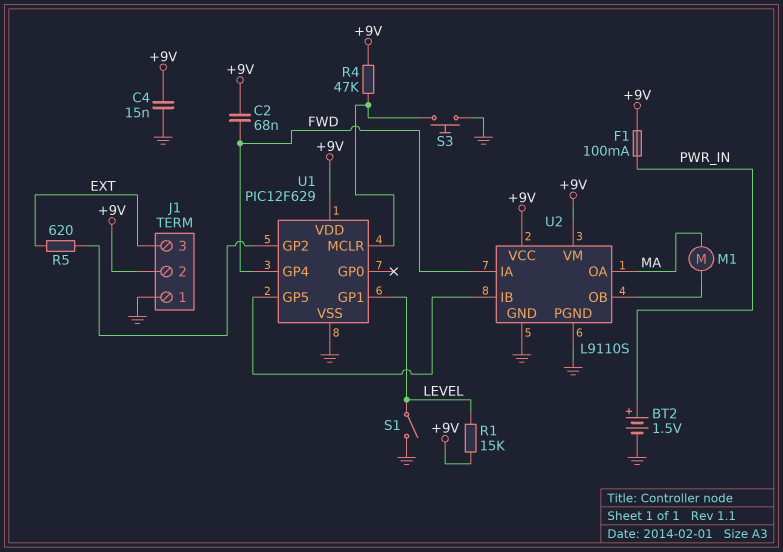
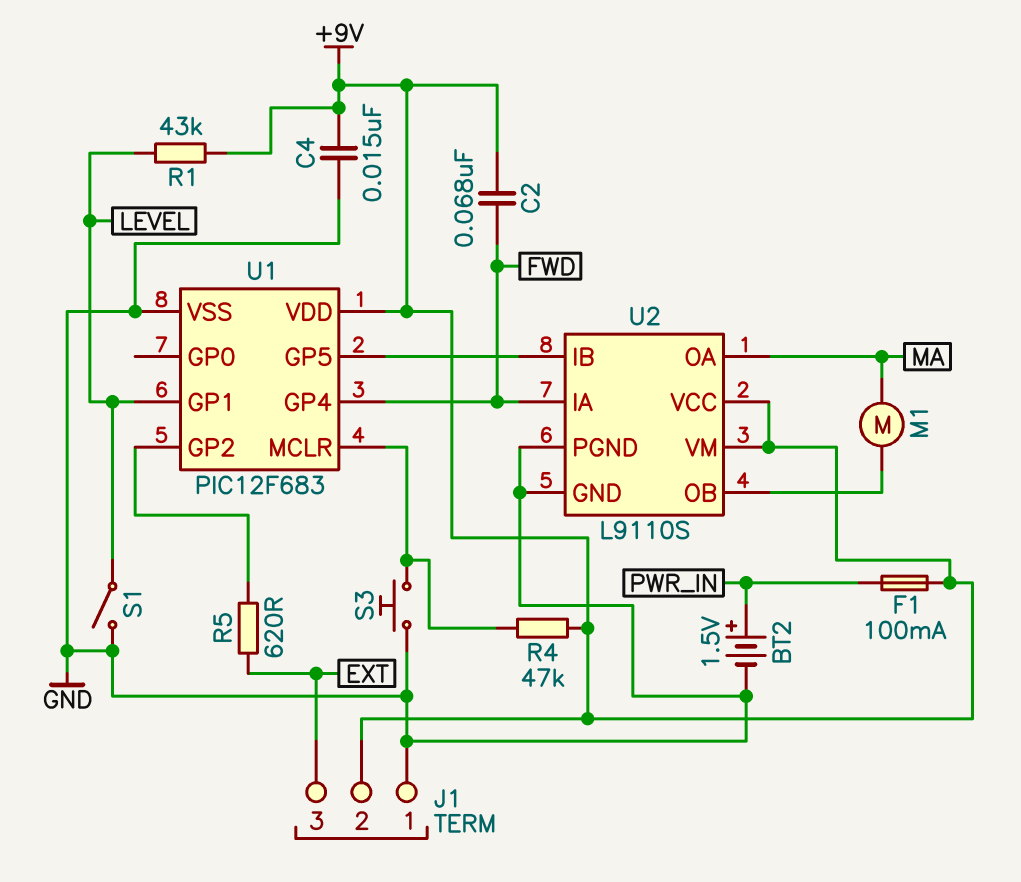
R1: 15k (+9V, LEVEL) -> 43k (+9V, LEVEL)
U1: PIC12F629 -> PIC12F683

